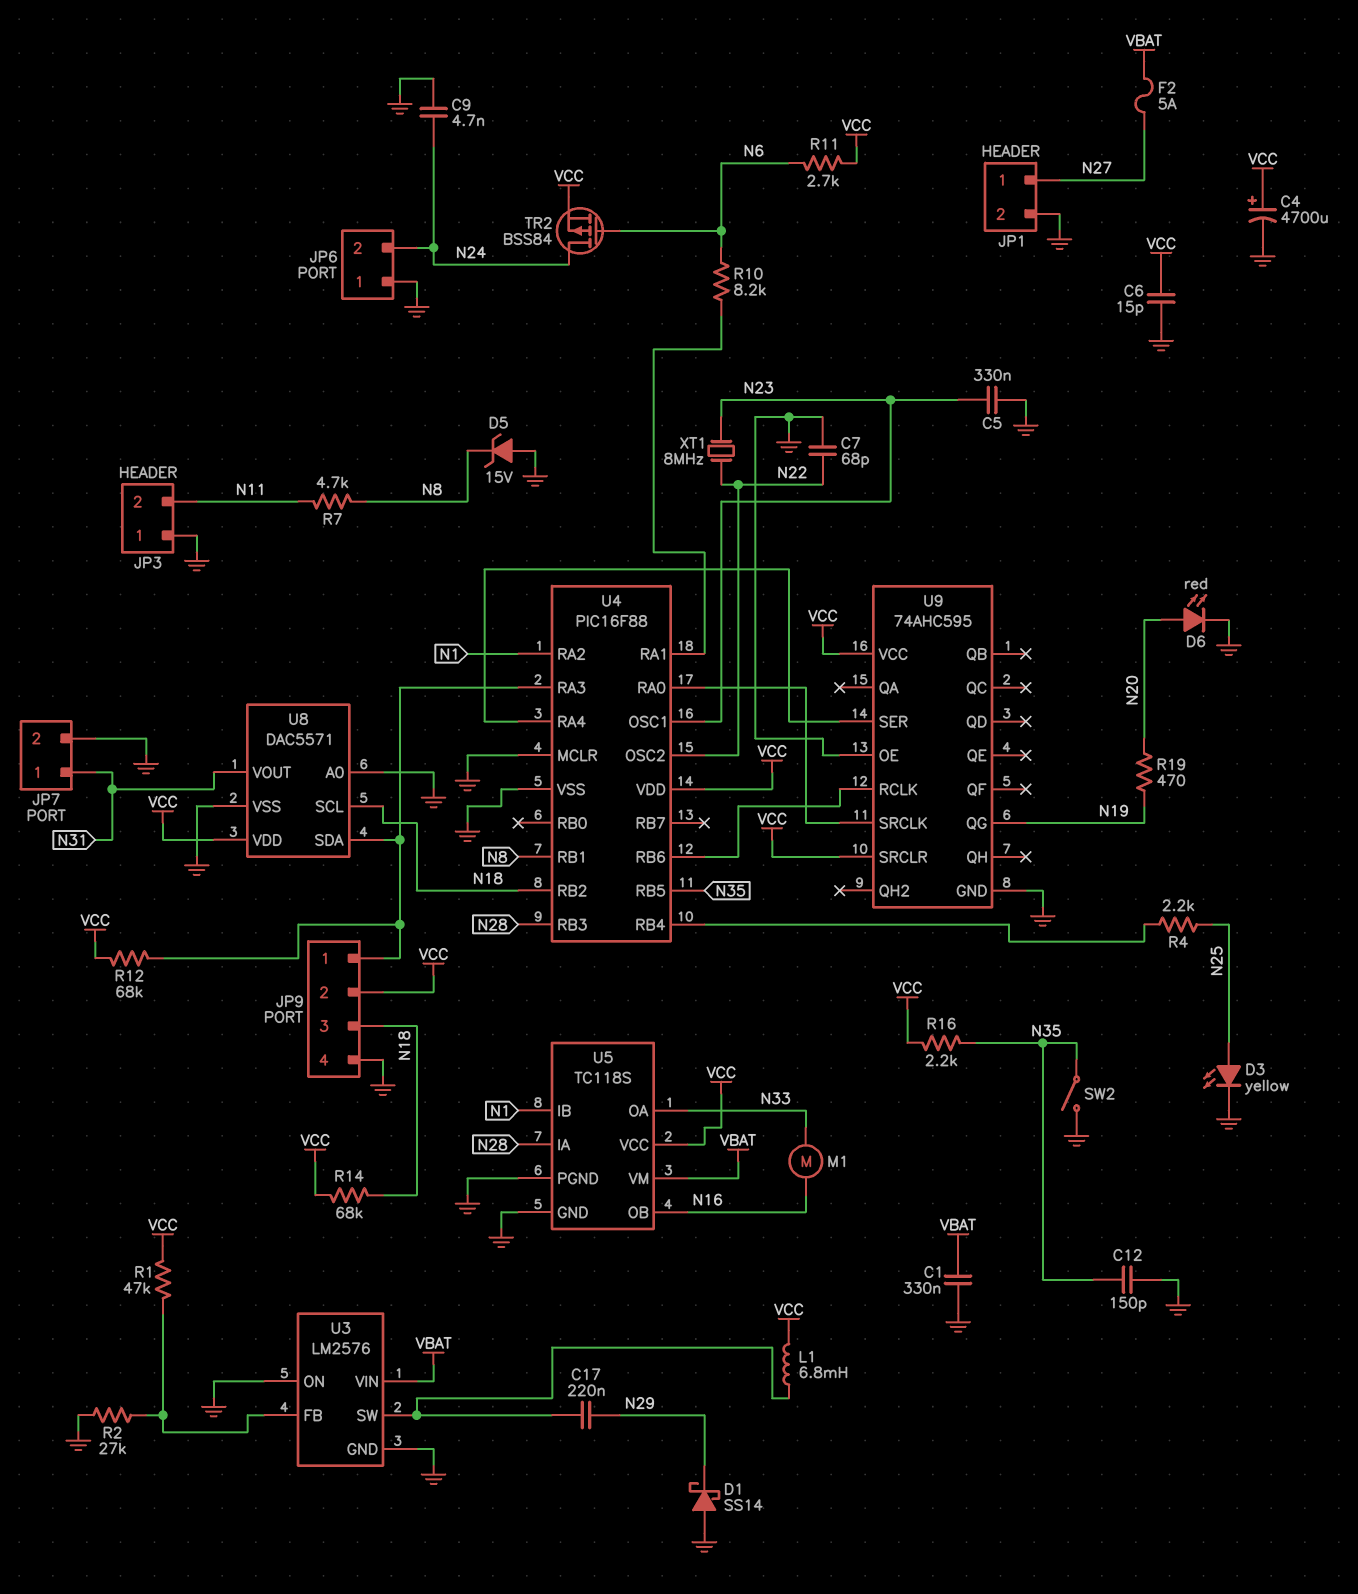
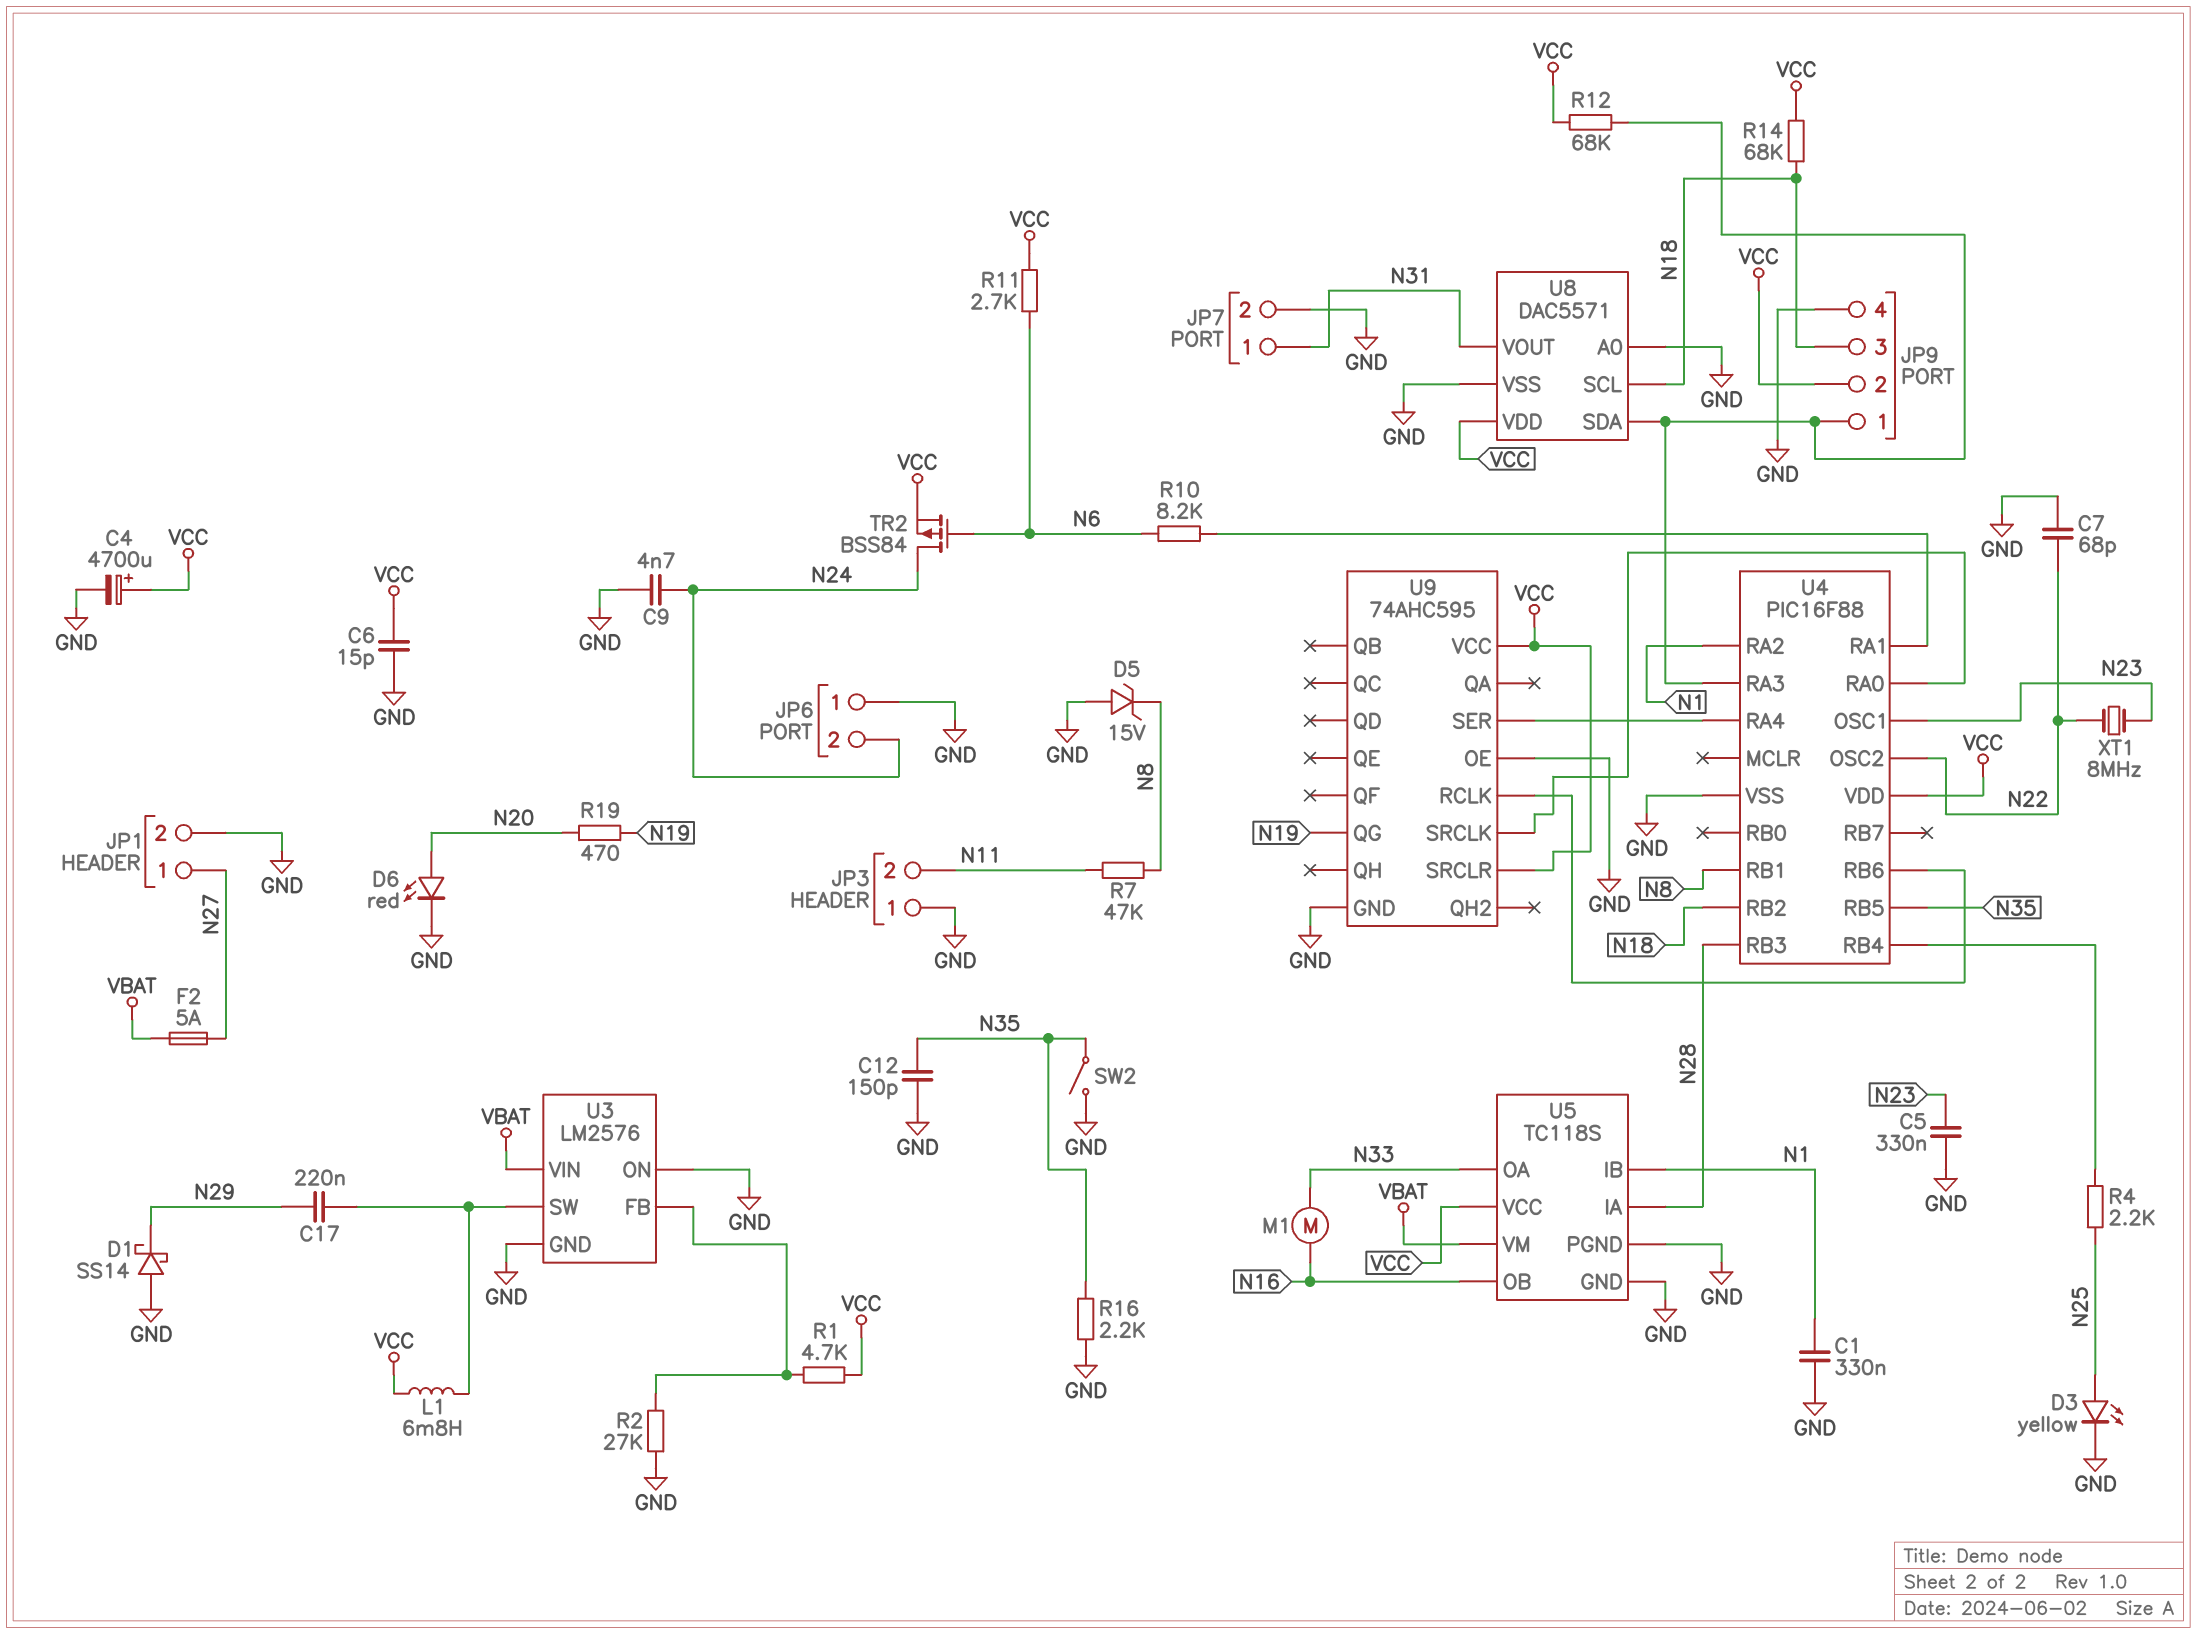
C1: 330nF (GND, VBAT) -> 330nF (GND, N1)
R1: 47k (U3/FB, VCC) -> 4.7k (U3/FB, VCC)
R7: 4.7k (N8, N11) -> 47k (N8, N11)
R16: 2.2k (N35, VCC) -> 2.2k (GND, N35)
U4 pin MCLR: GND -> none

